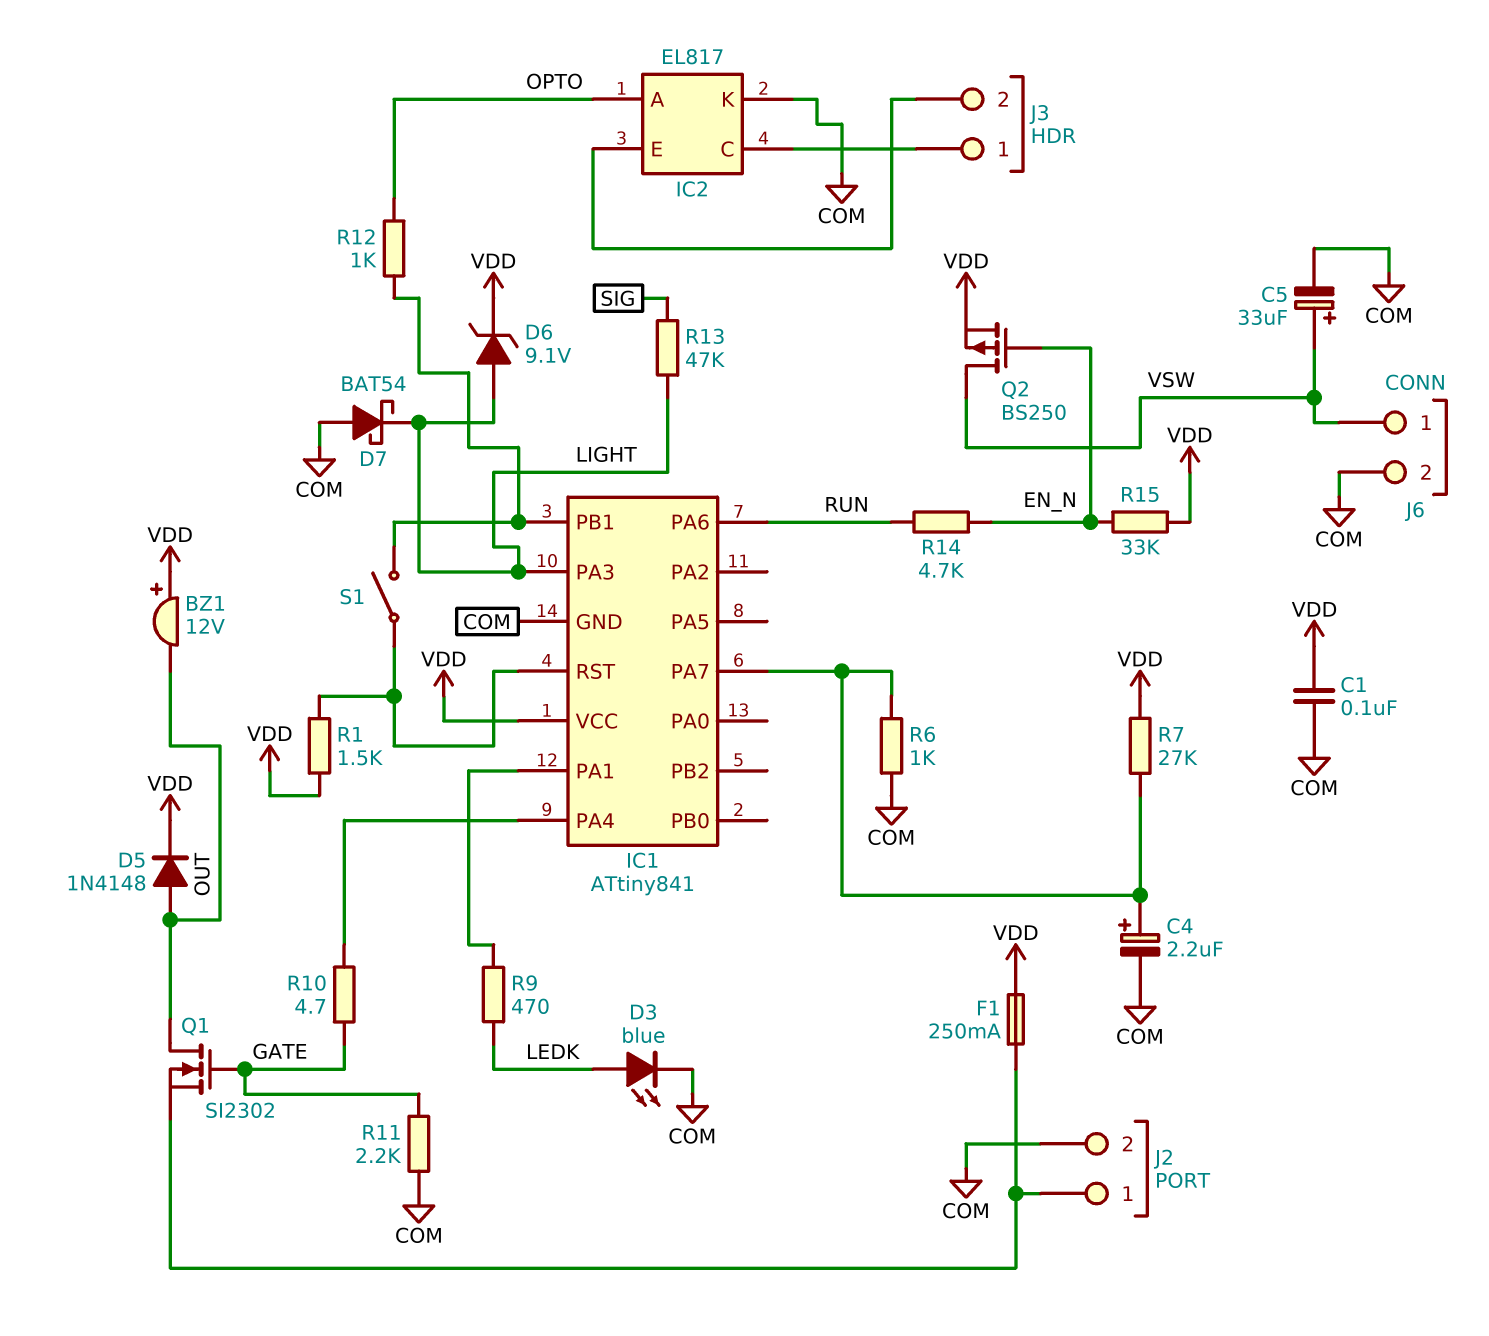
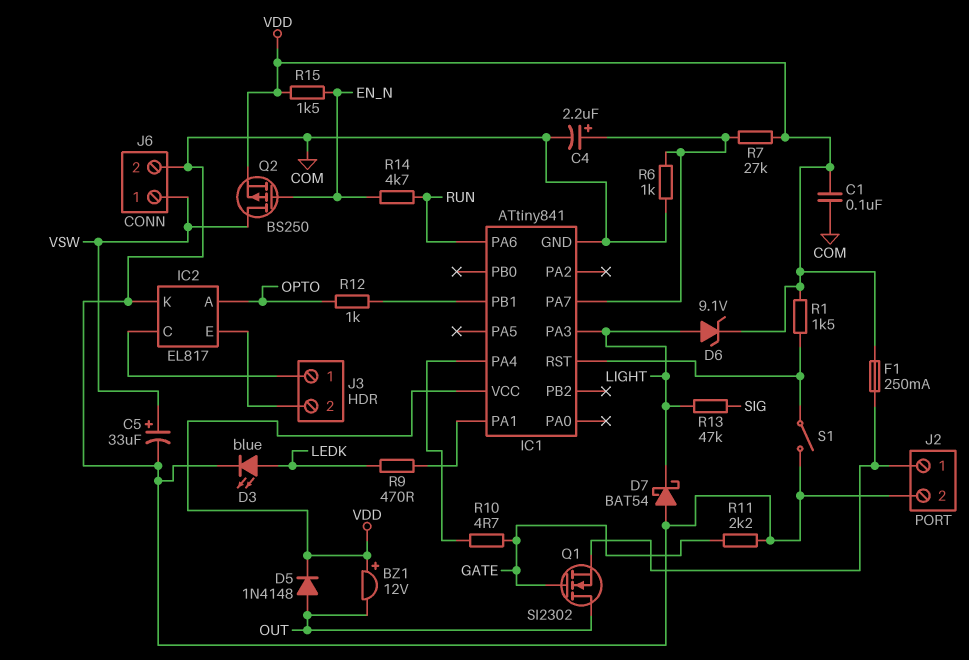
R15: 33k (EN_N, VDD) -> 1.5k (EN_N, VDD)
S1: switch (IC1/PB1, IC1/RST) -> switch (COM, IC1/RST)

